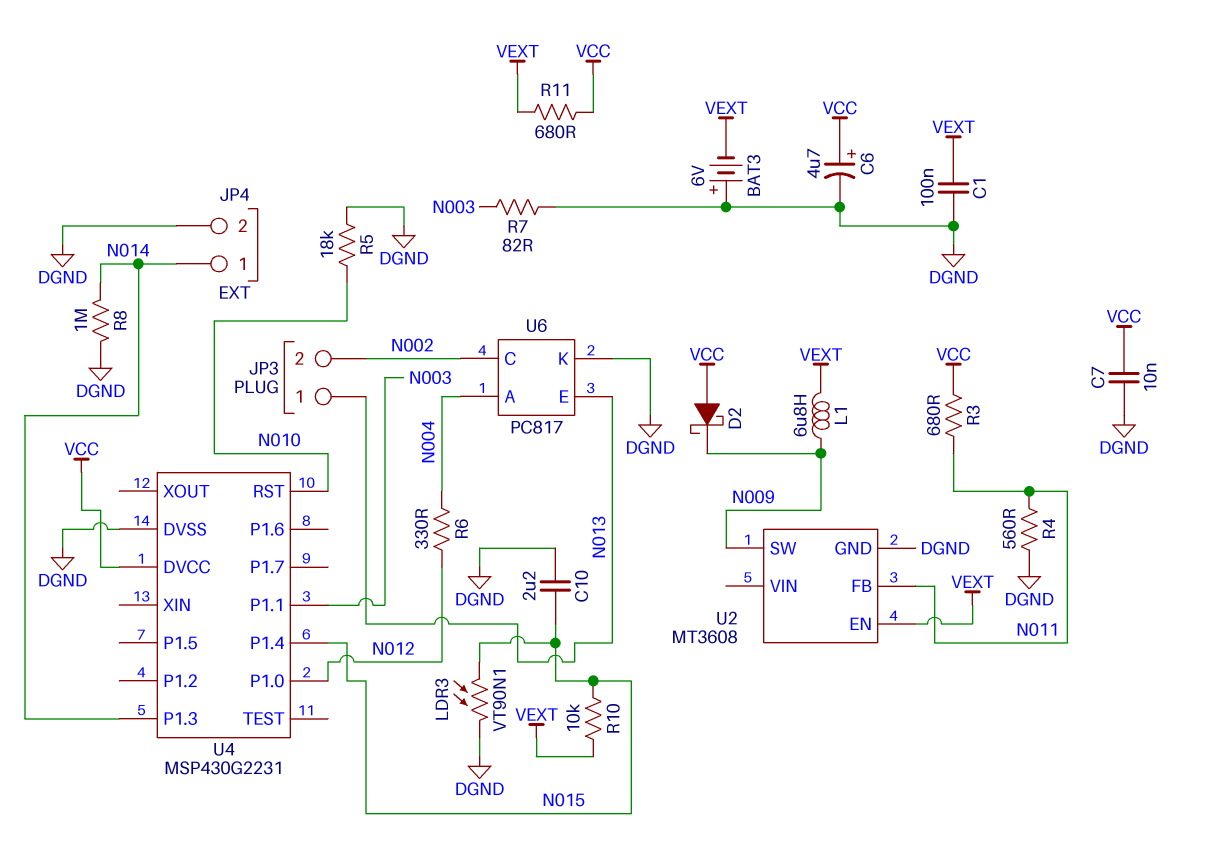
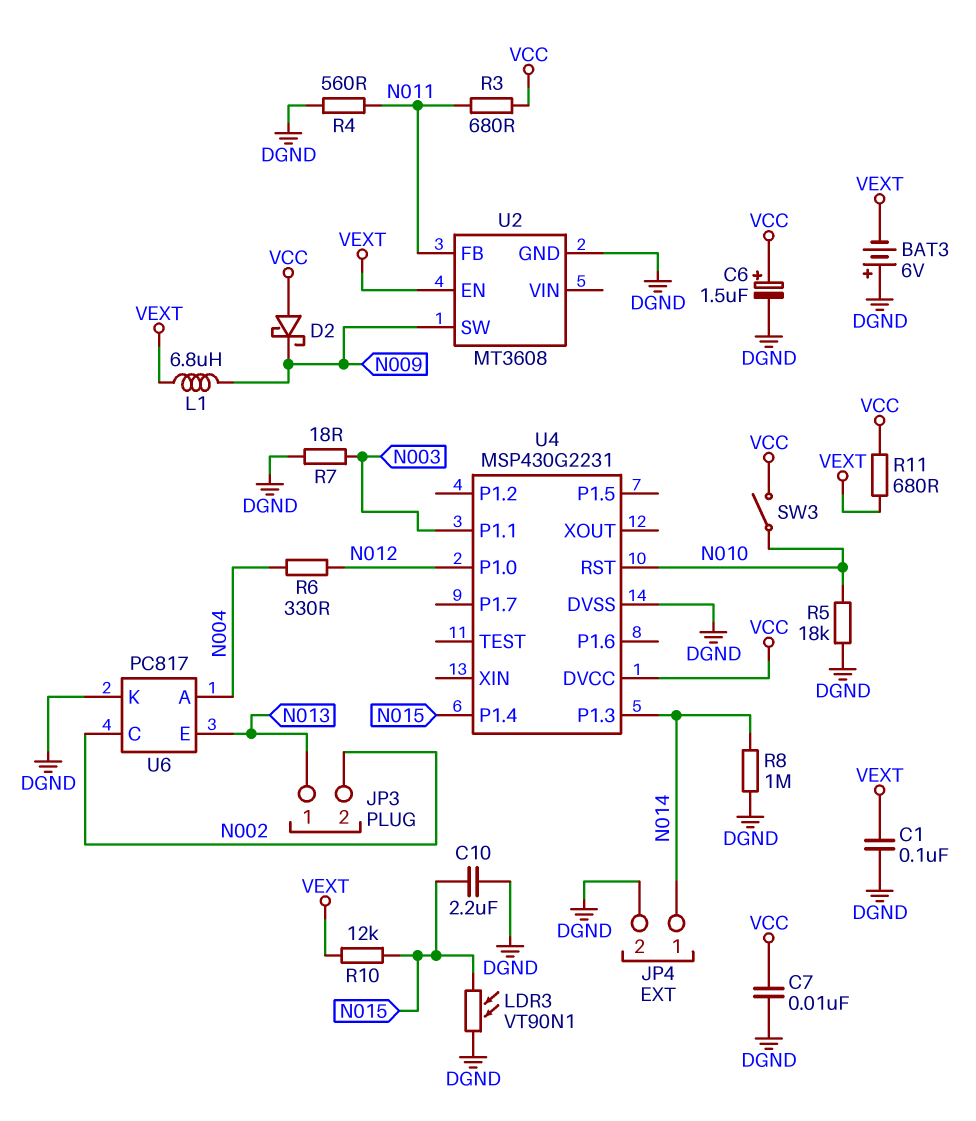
C6: 4.7uF (plus VCC, minus DGND) -> 1.5uF (plus VCC, minus DGND)
R7: 82 (DGND, N003) -> 18 (DGND, N003)
R10: 10k (N015, VEXT) -> 12k (N015, VEXT)
SW3: none -> switch (N010, VCC)

